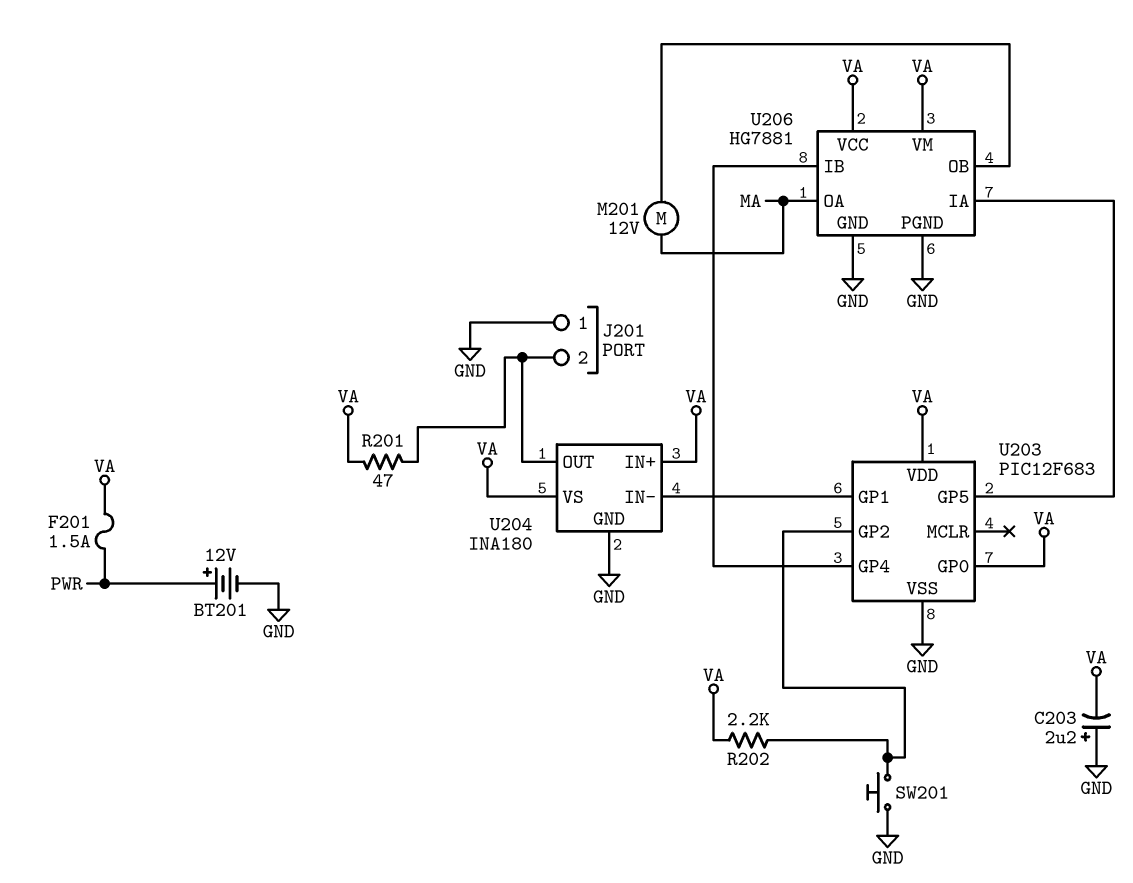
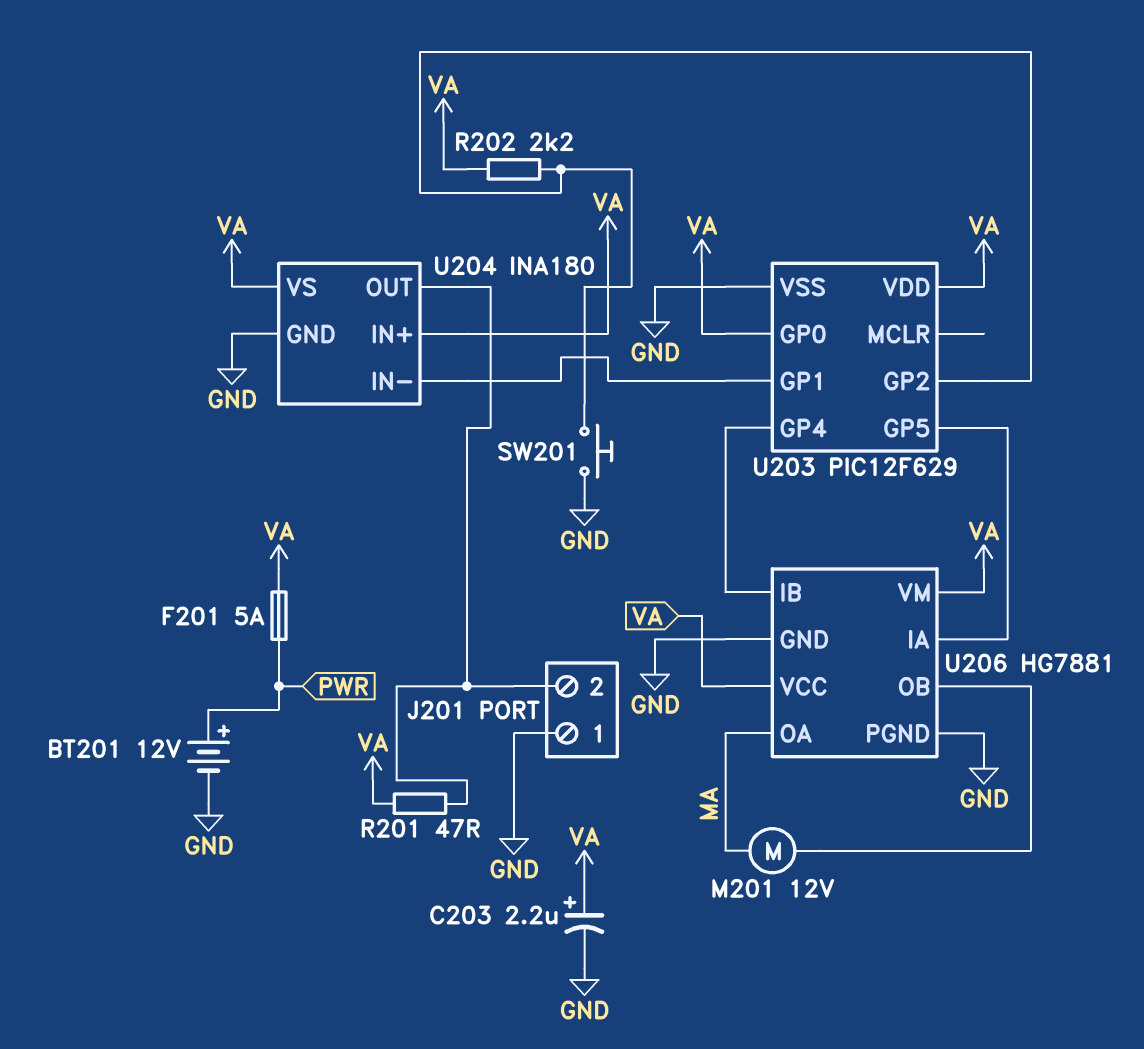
C203: 2.2uF (plus GND, minus VA) -> 2.2uF (plus VA, minus GND)
F201: 1.5A (PWR, VA) -> 5A (PWR, VA)
U203: PIC12F683 -> PIC12F629

